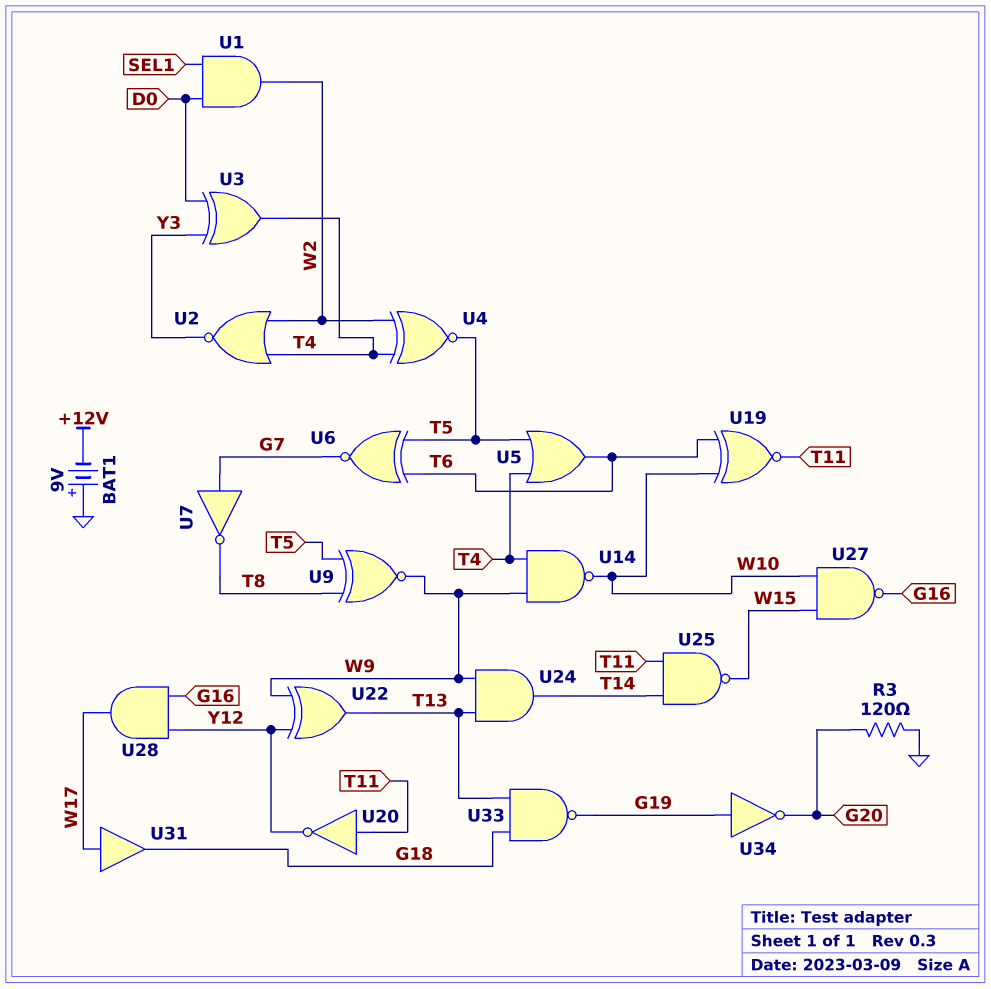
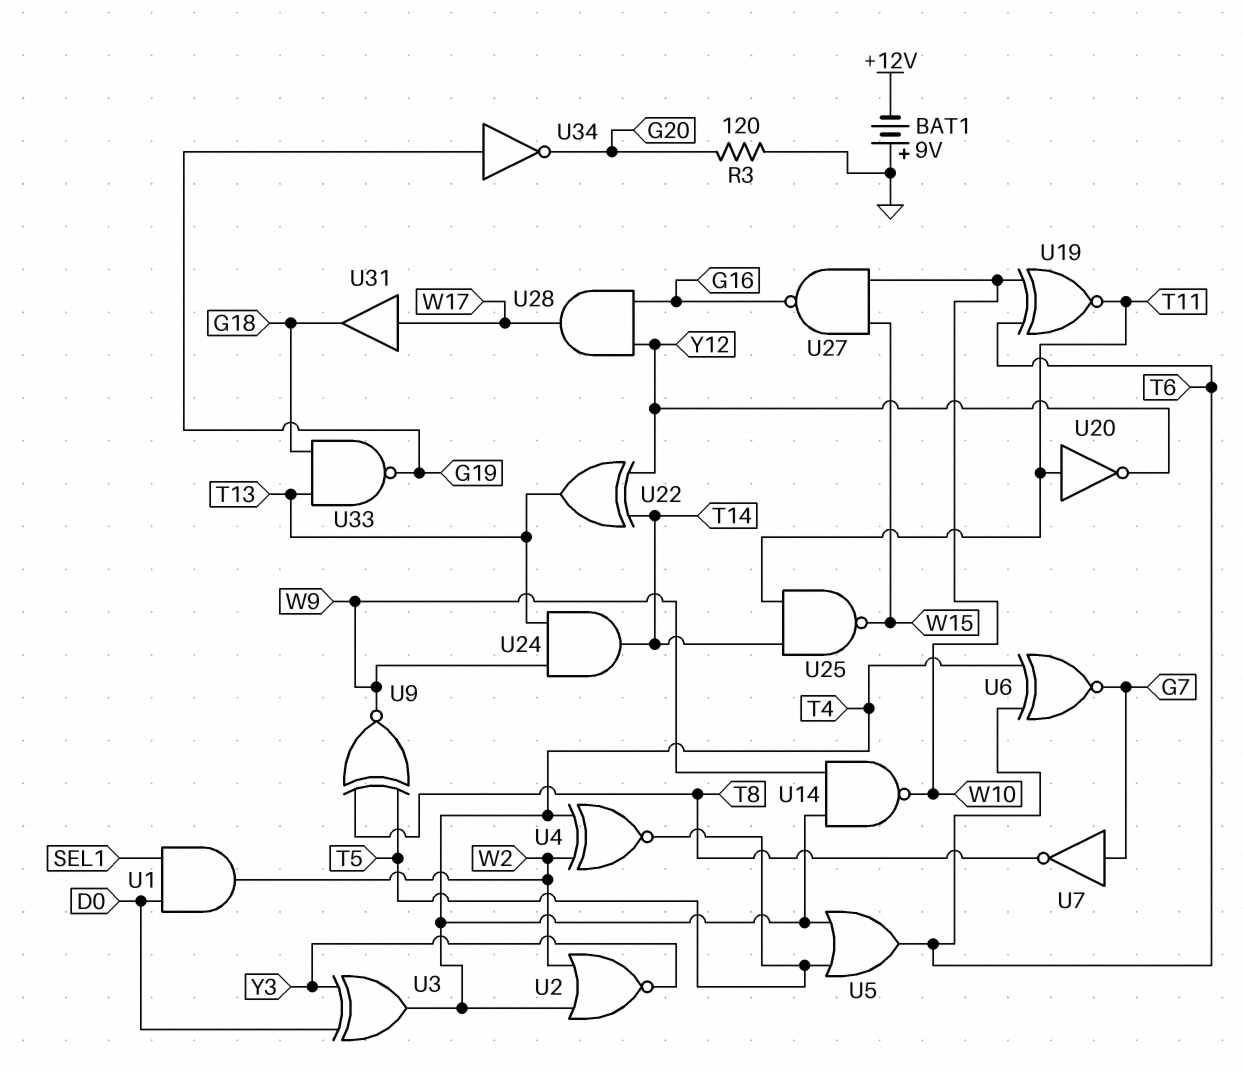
U6: XNOR (in T5, in T6, out G7) -> XNOR (in T4, in T6, out G7)
U22: XOR (in W9, in Y12, out T13) -> XOR (in T14, in Y12, out T13)

